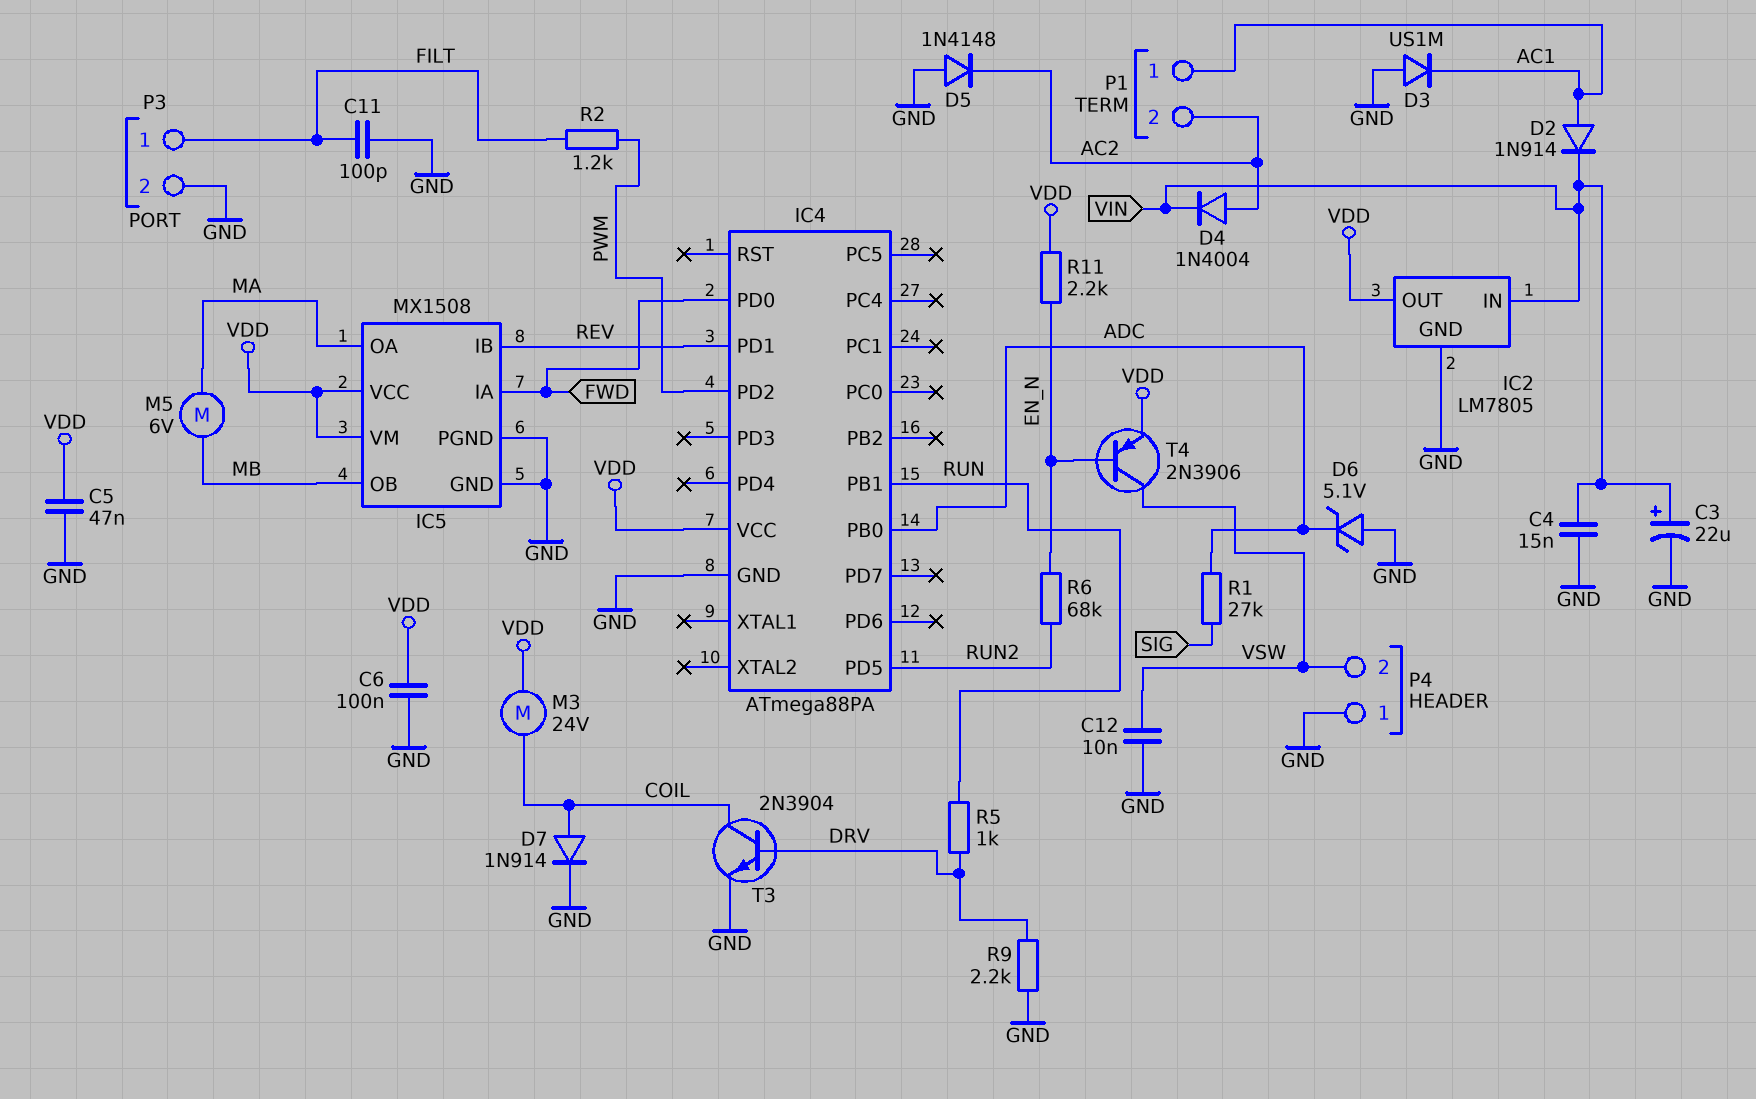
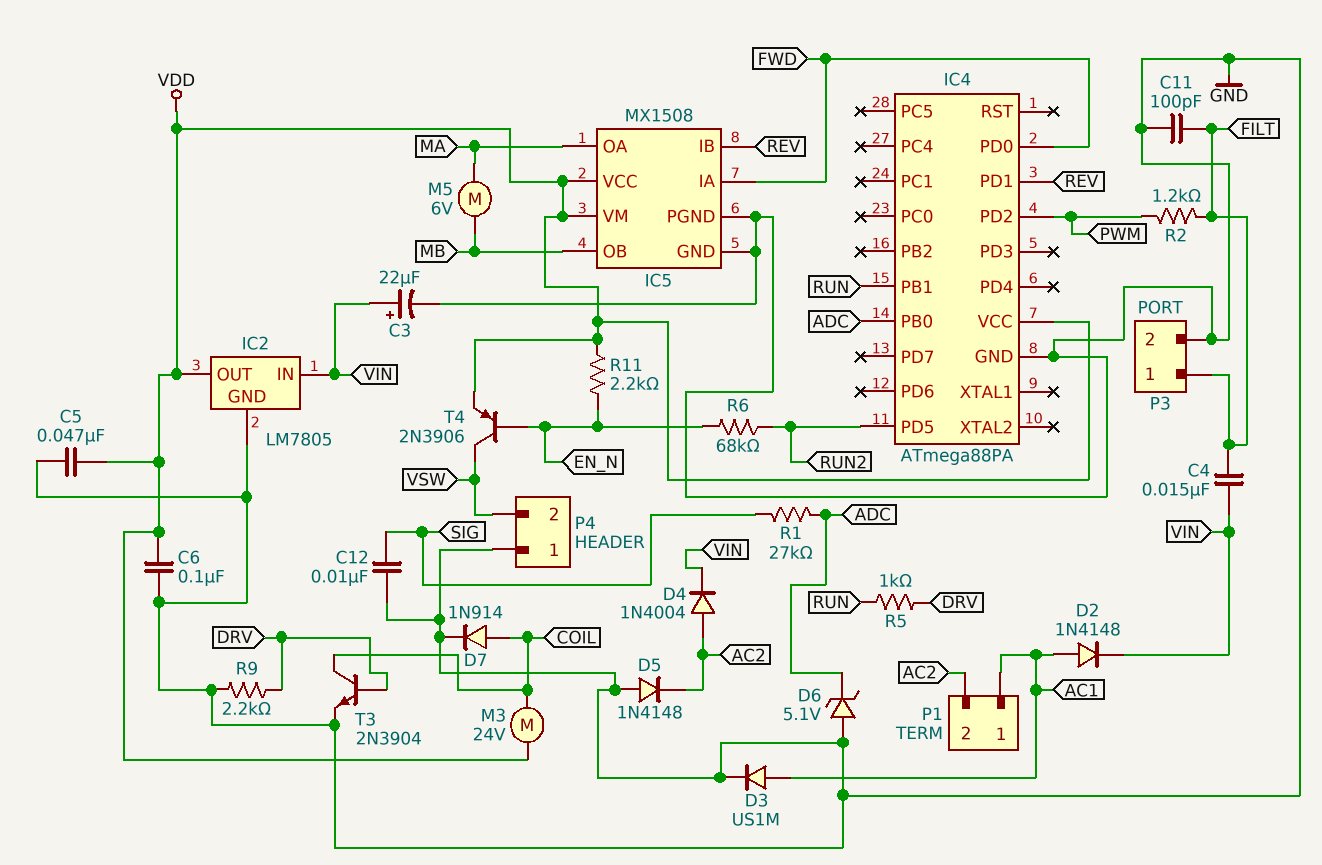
C4: 15nF (GND, VIN) -> 15nF (FILT, VIN)
C12: 10nF (GND, VSW) -> 10nF (GND, SIG)
D2: diode 1N914 (A AC1, K VIN) -> diode 1N4148 (A AC1, K VIN)
D3: diode US1M (A GND, K AC1) -> diode US1M (A AC1, K GND)

